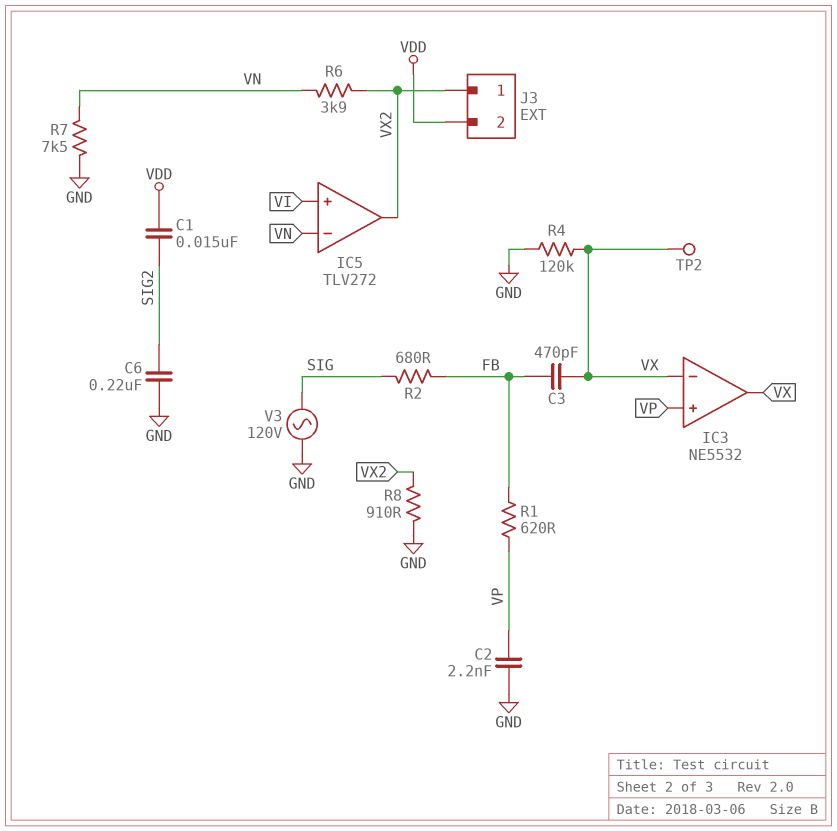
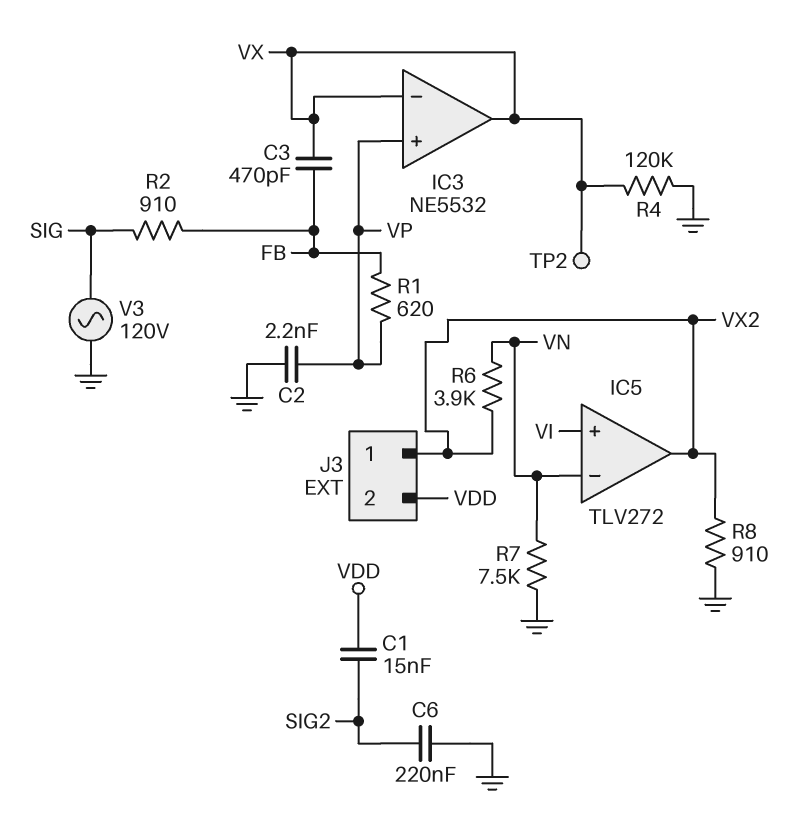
R2: 680 (FB, SIG) -> 910 (FB, SIG)

